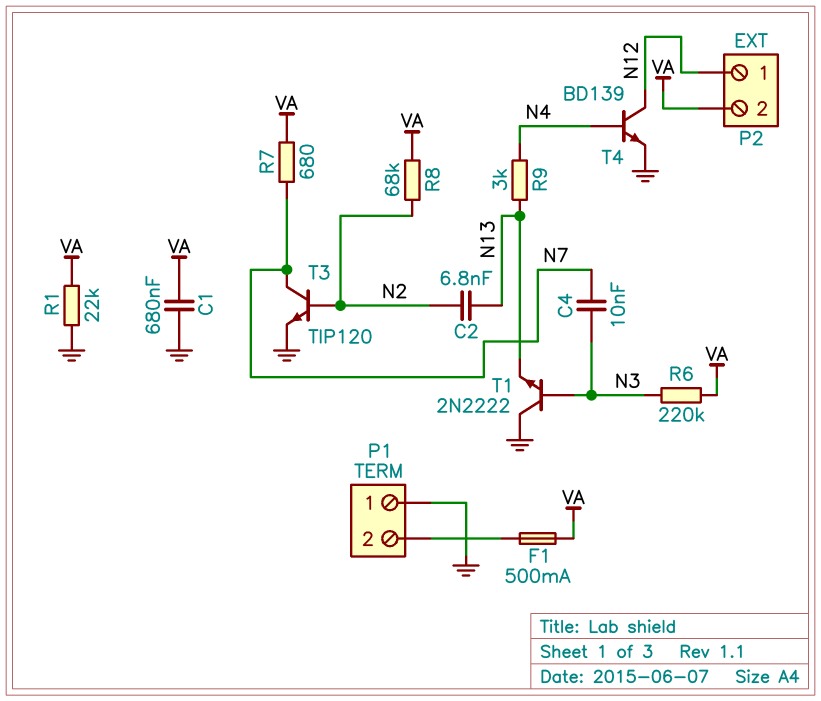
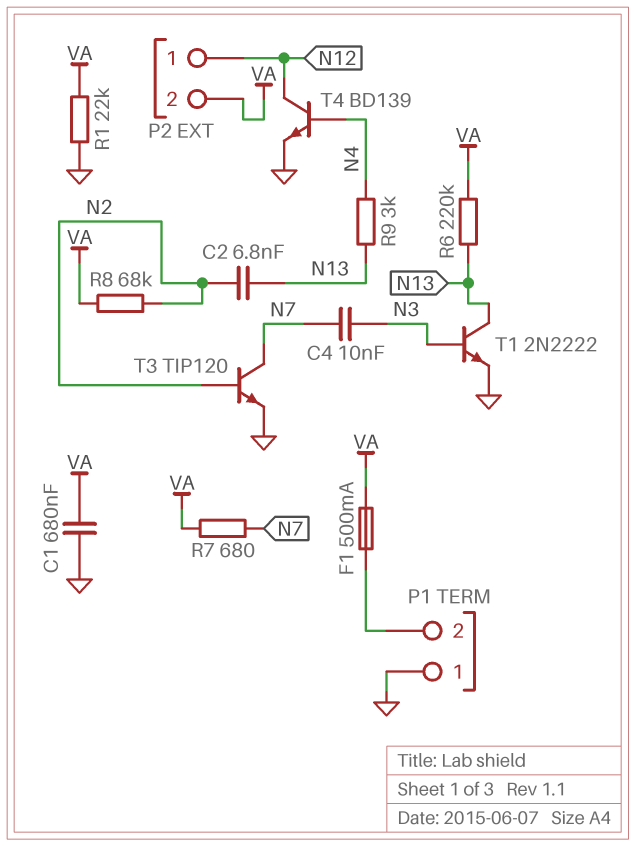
R6: 220k (N3, VA) -> 220k (N13, VA)
T1: NPN 2N2222 (B N3, C GND, E N13) -> NPN 2N2222 (B N3, C N13, E GND)

